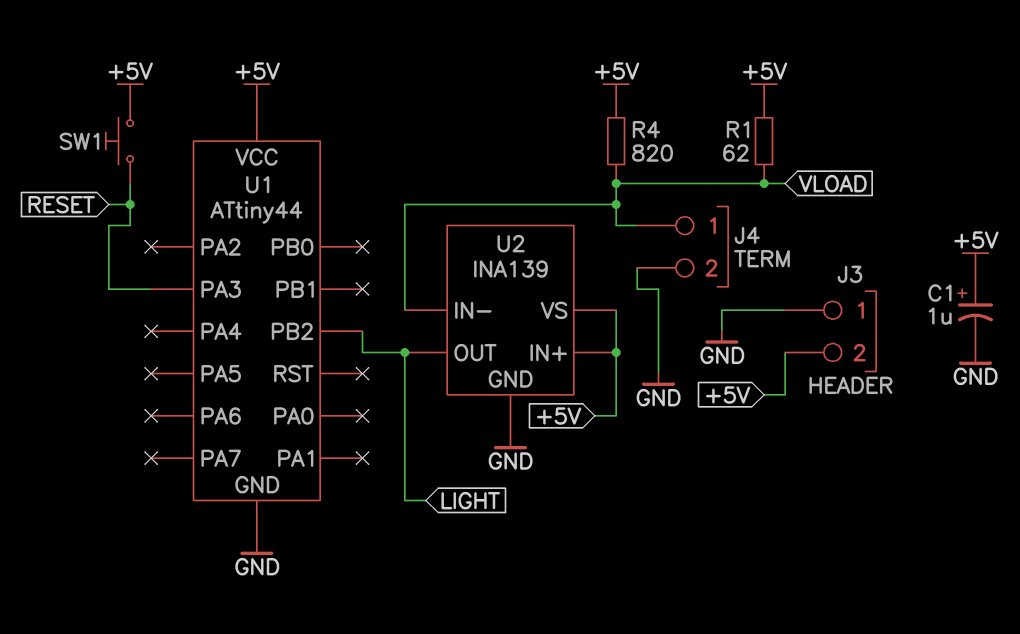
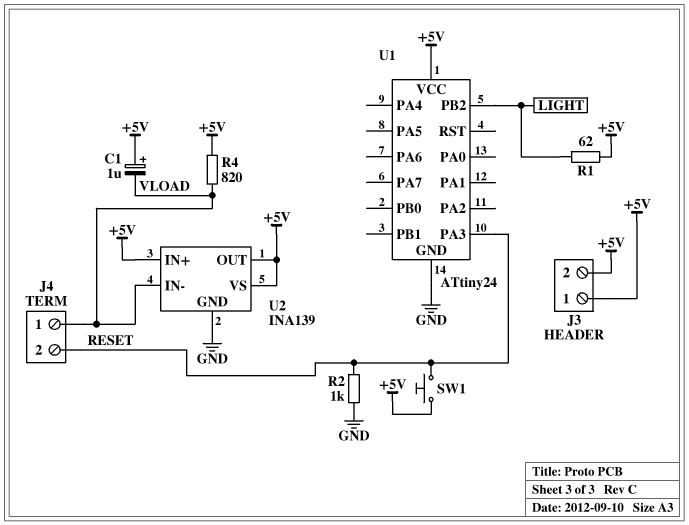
C1: 1uF (plus +5V, minus GND) -> 1uF (plus +5V, minus VLOAD)
J3 pin 1: GND -> +5V
J4 pin 2: GND -> RESET
R1: 62 (+5V, VLOAD) -> 62 (+5V, LIGHT)
R2: none -> 1k (GND, RESET)
U1: ATtiny44 -> ATtiny24
U2 pin OUT: LIGHT -> +5V

